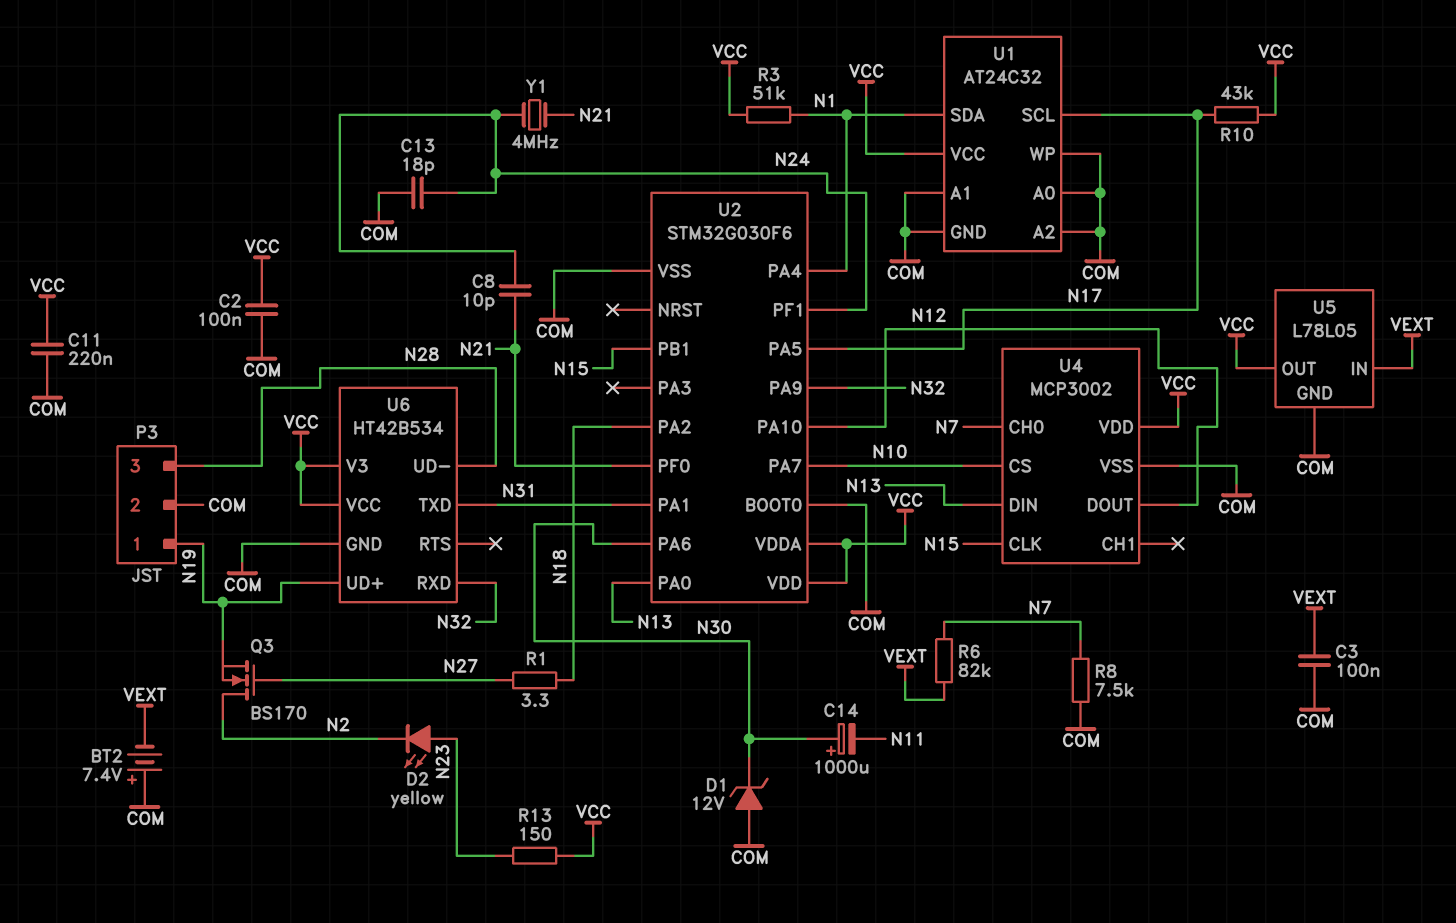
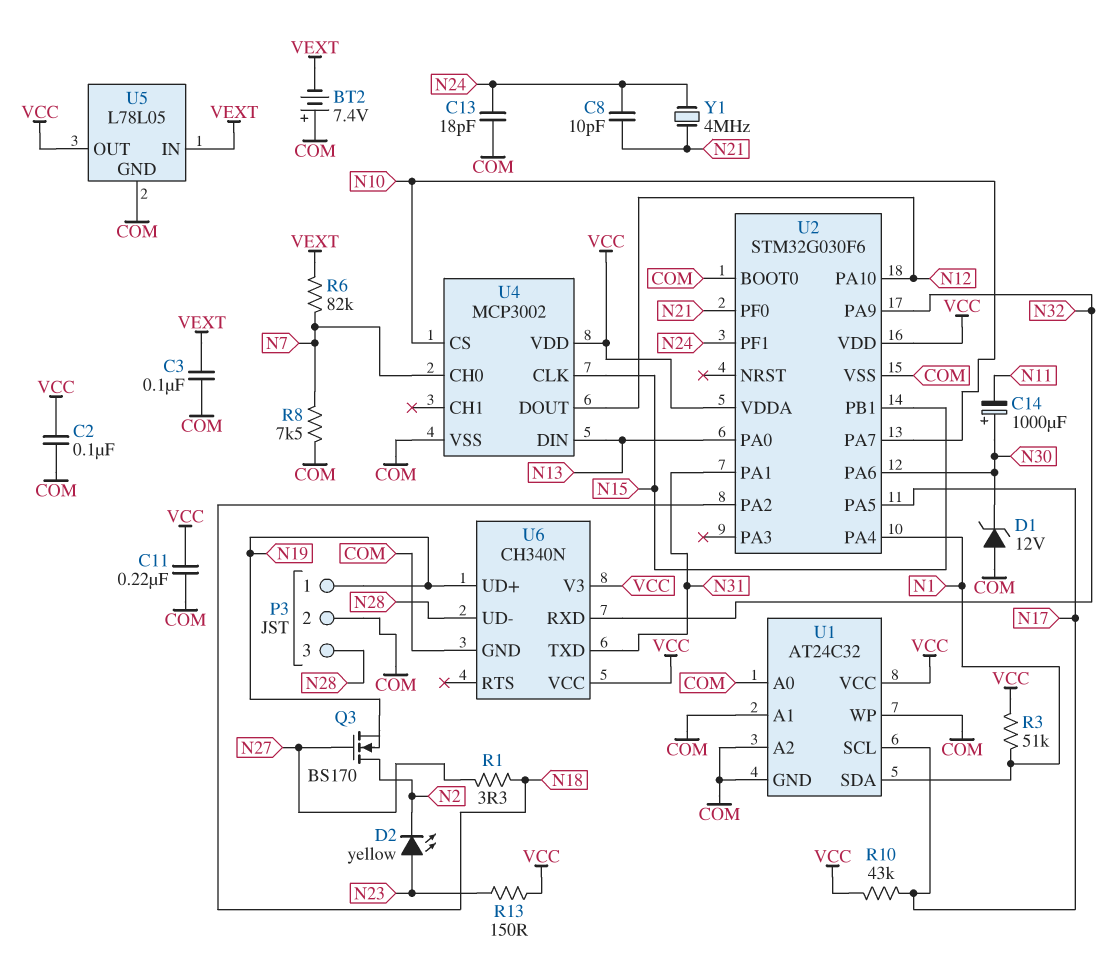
U6: HT42B534 -> CH340N

